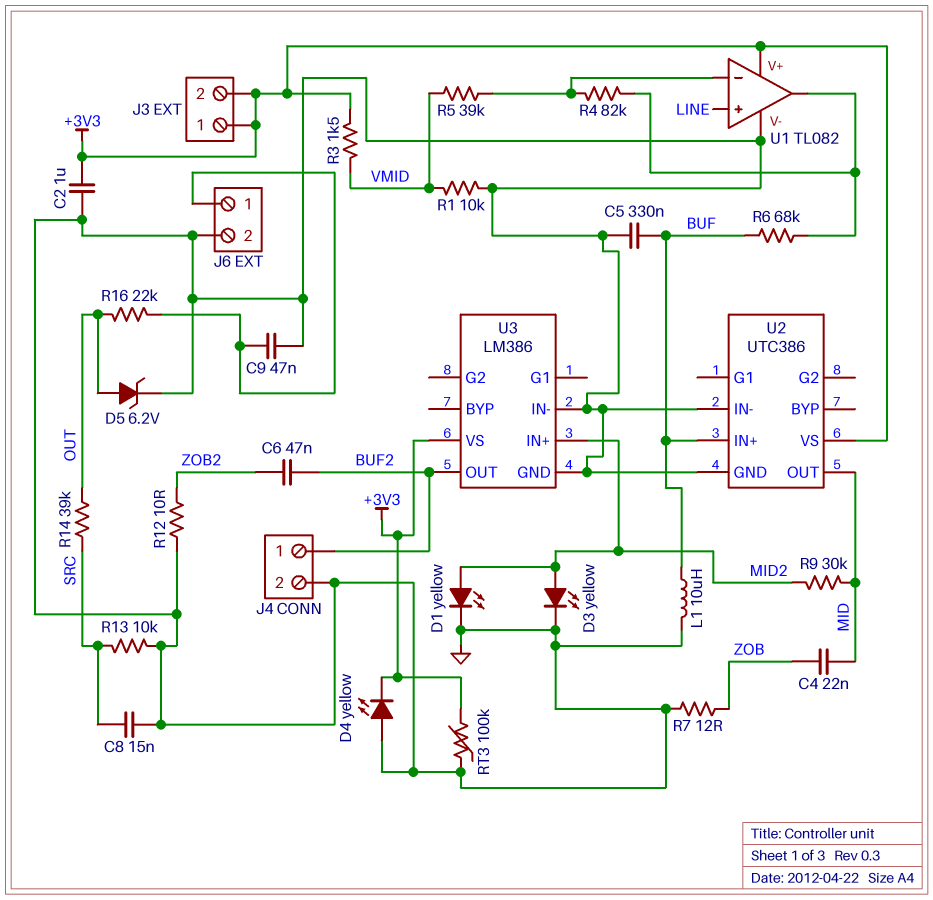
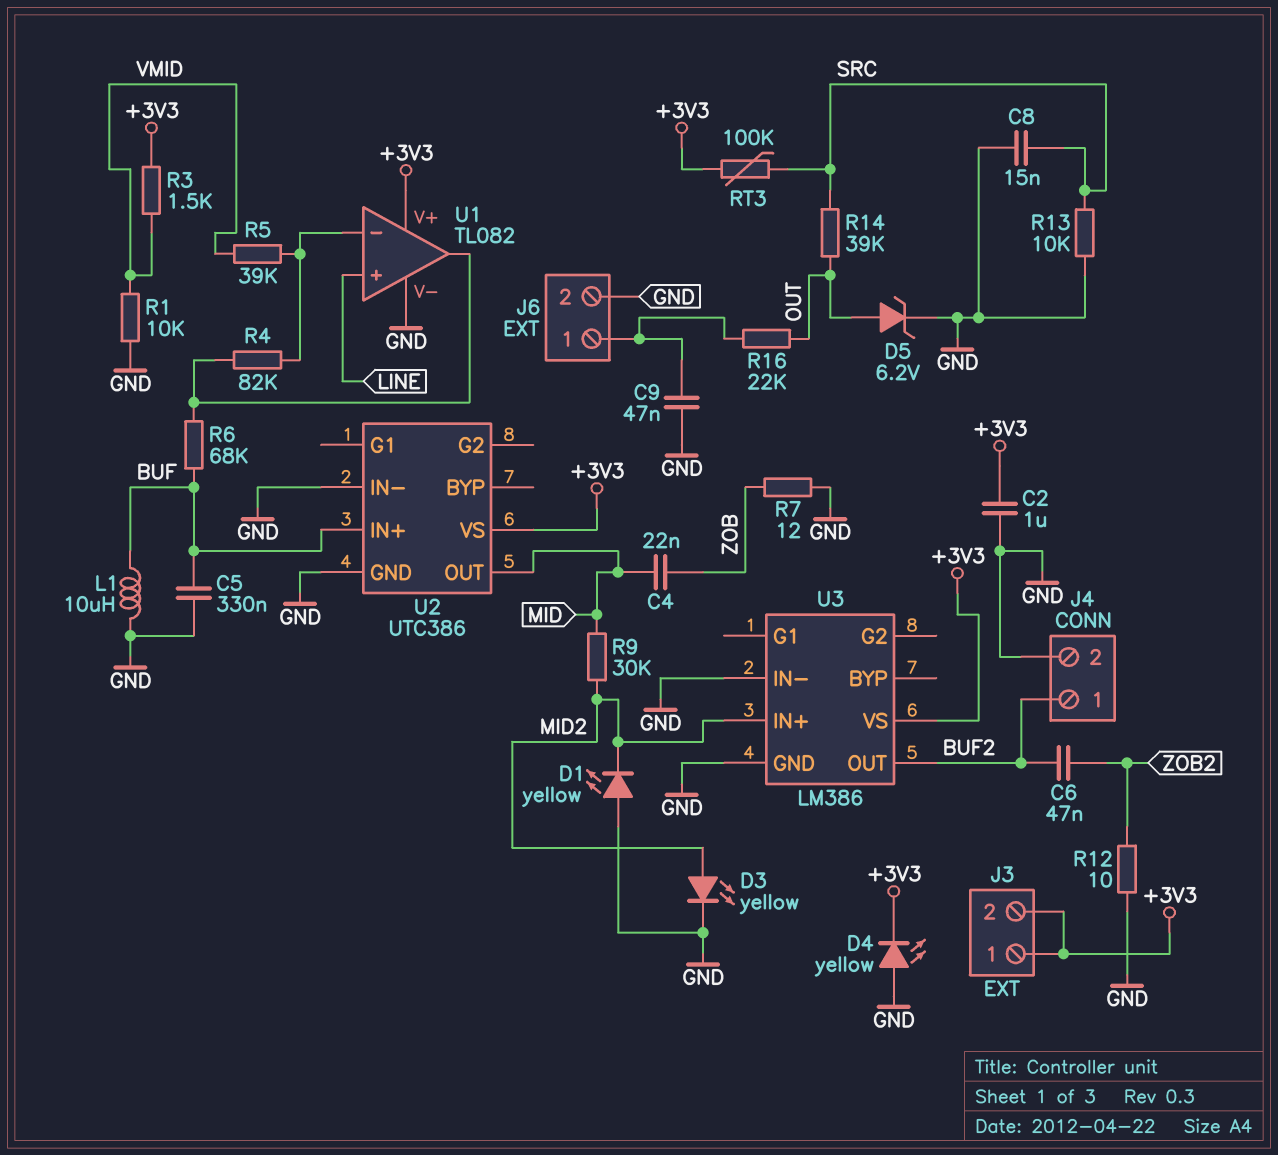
D1: LED yellow (A MID2, K GND) -> LED yellow (A GND, K MID2)
RT3: 100k (+3V3, GND) -> 100k (+3V3, SRC)

